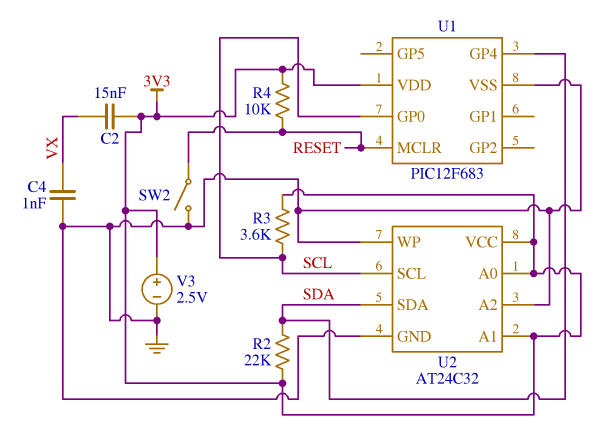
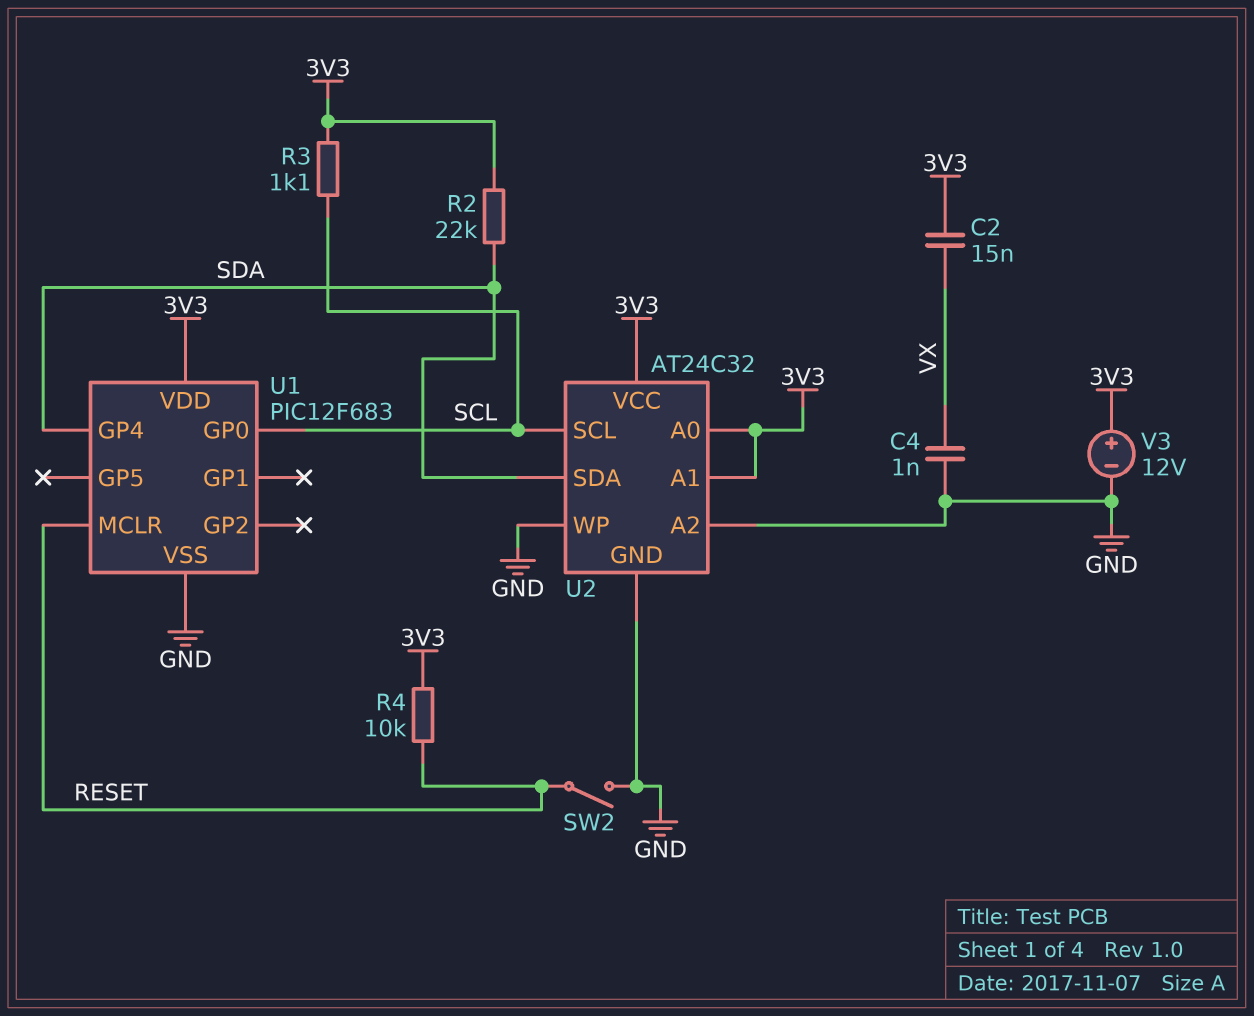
R3: 3.6k (3V3, SCL) -> 1.1k (3V3, SCL)
V3: 2.5V (plus 3V3, minus GND) -> 12V (plus 3V3, minus GND)

